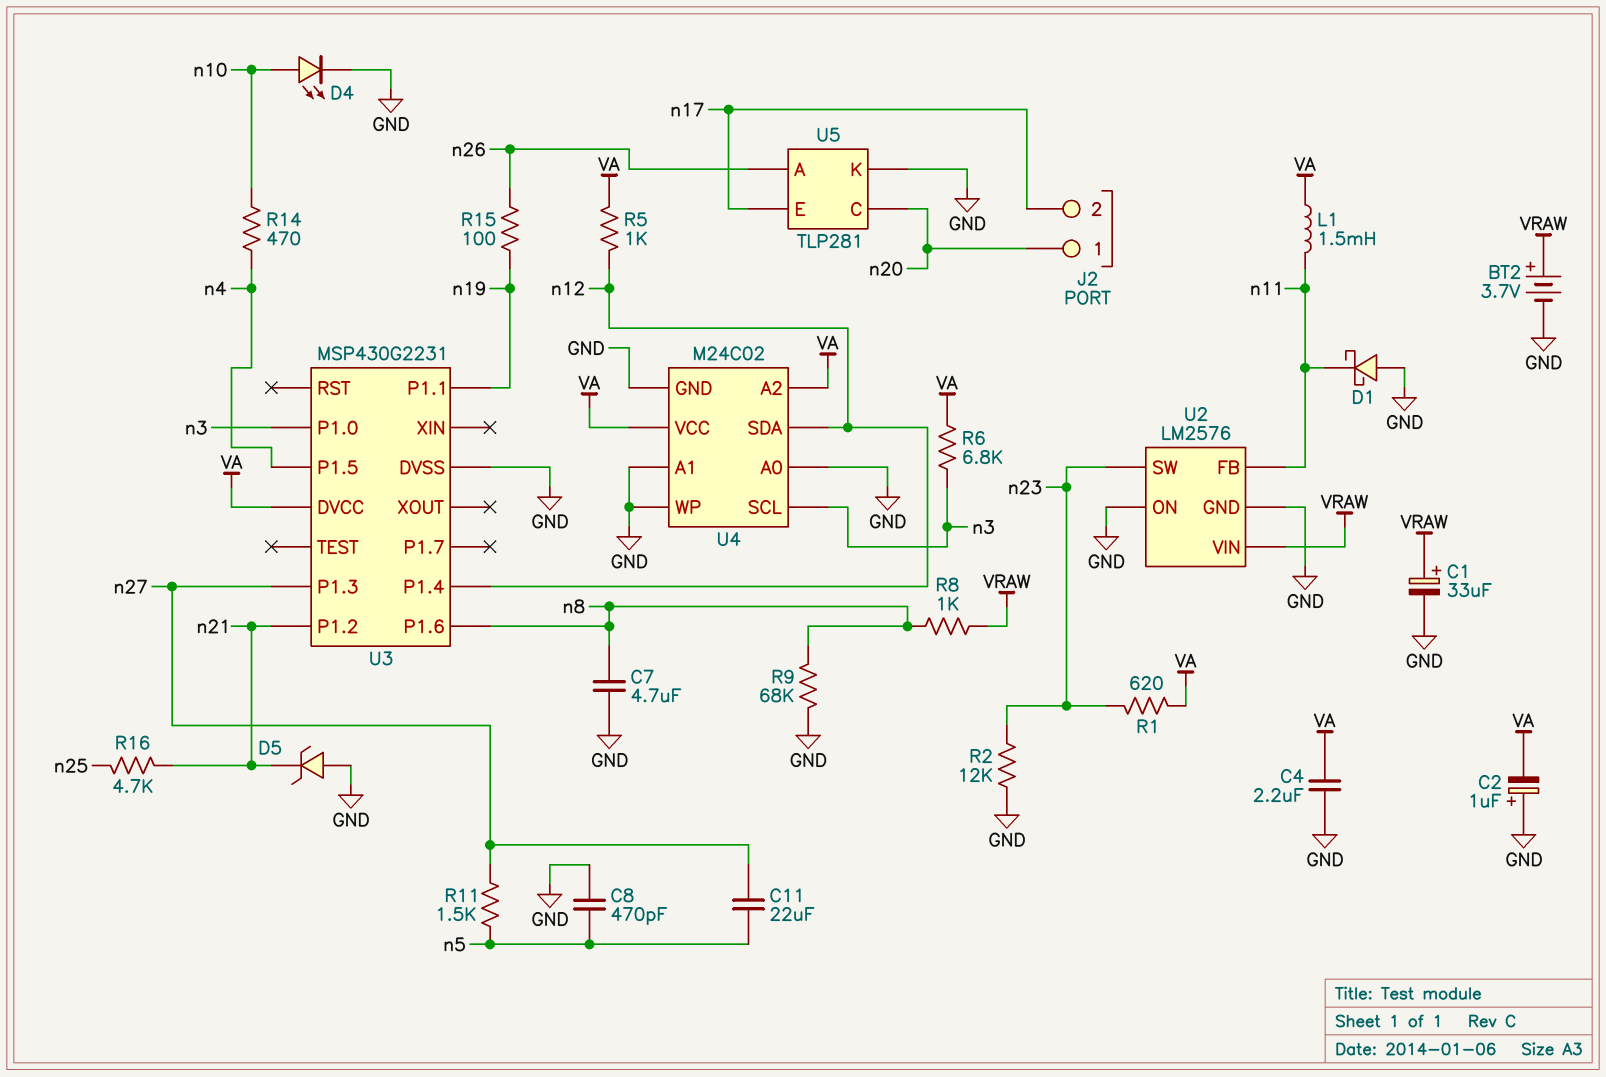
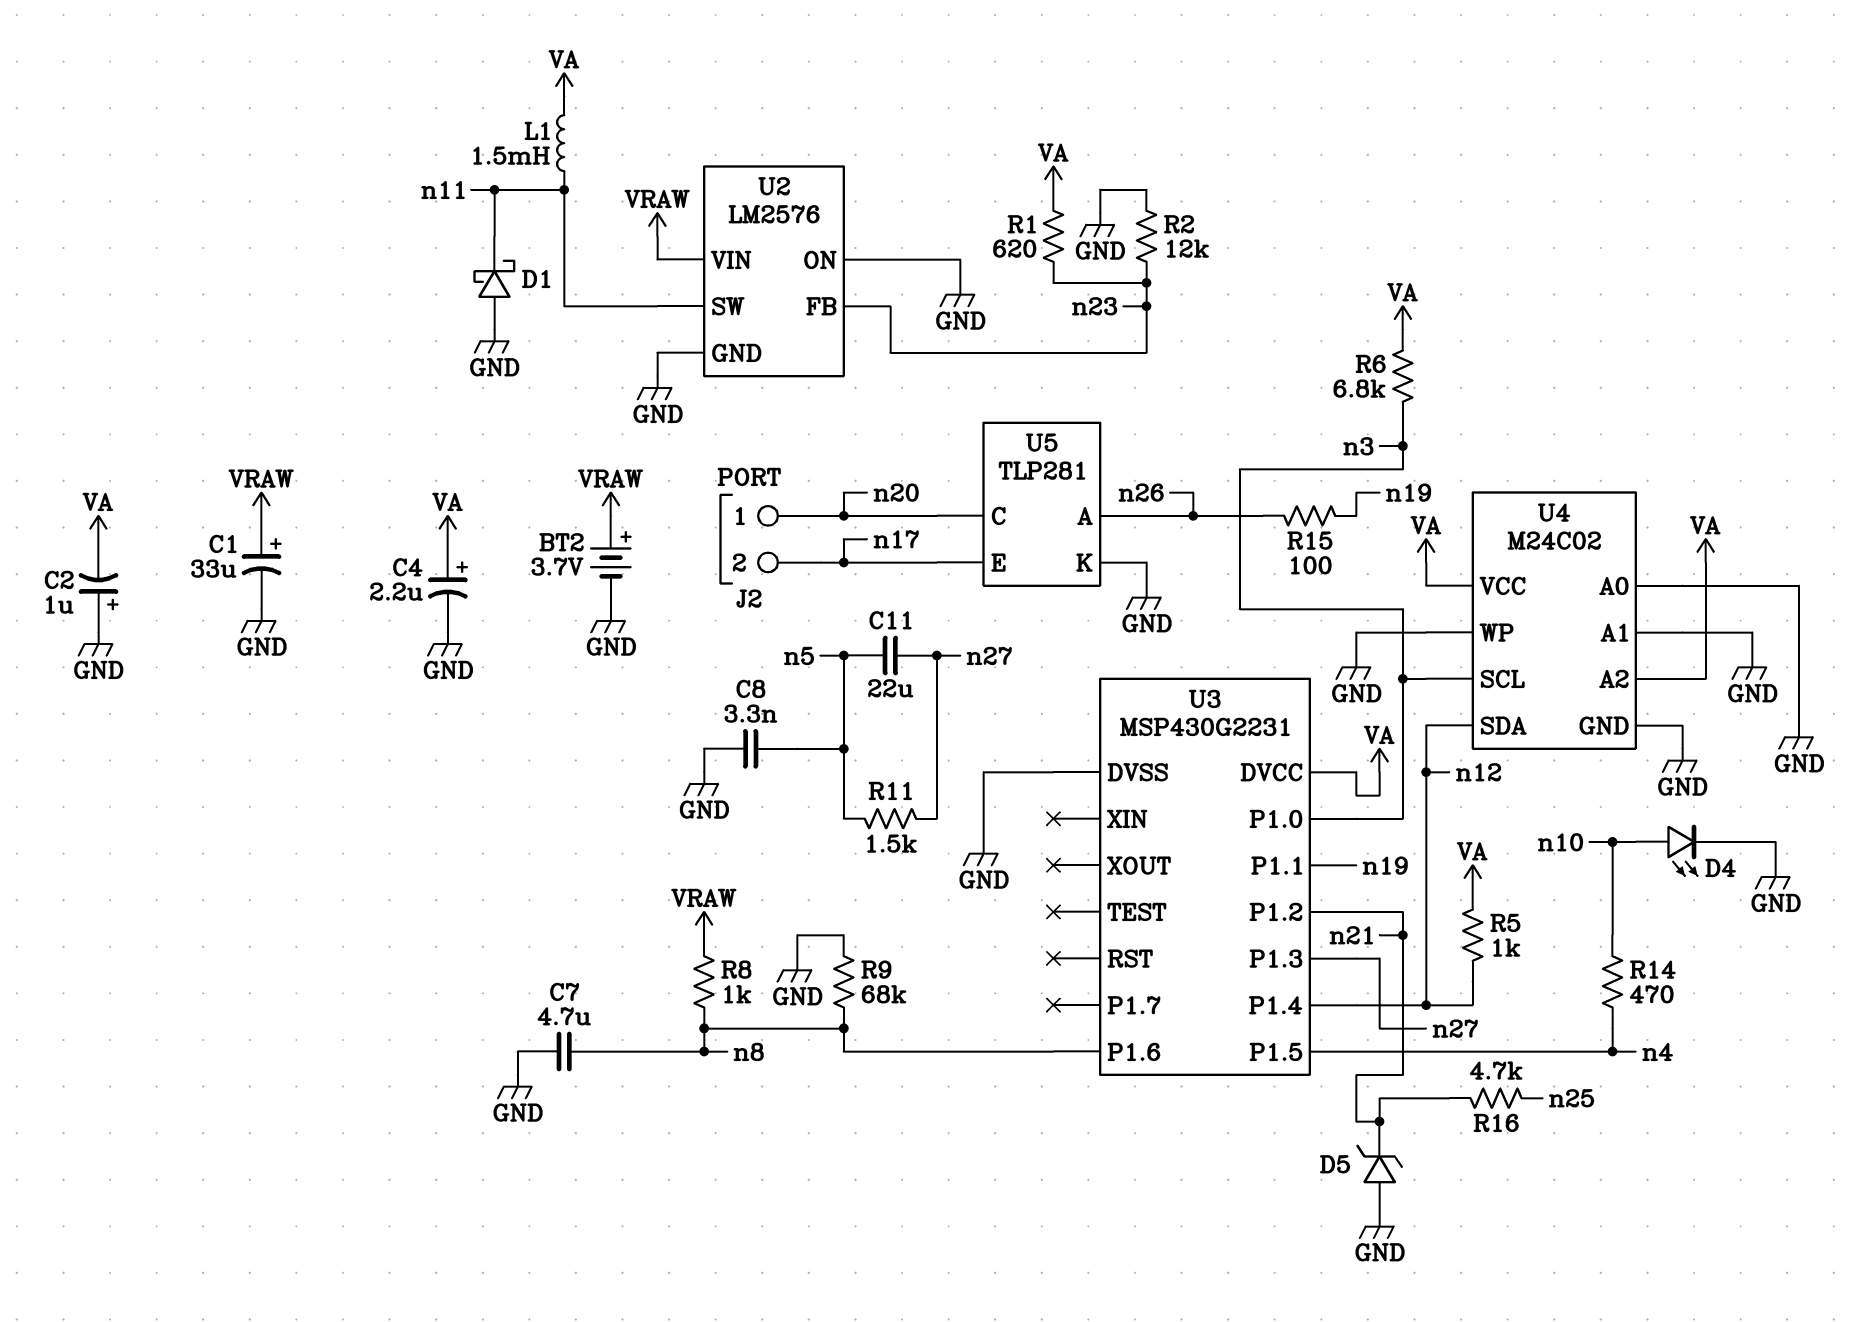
C4: 2.2uF (GND, VA) -> 2.2uF (plus VA, minus GND)
C8: 470pF (GND, n5) -> 3.3nF (GND, n5)
U2 pin FB: n11 -> n23
U2 pin SW: n23 -> n11

